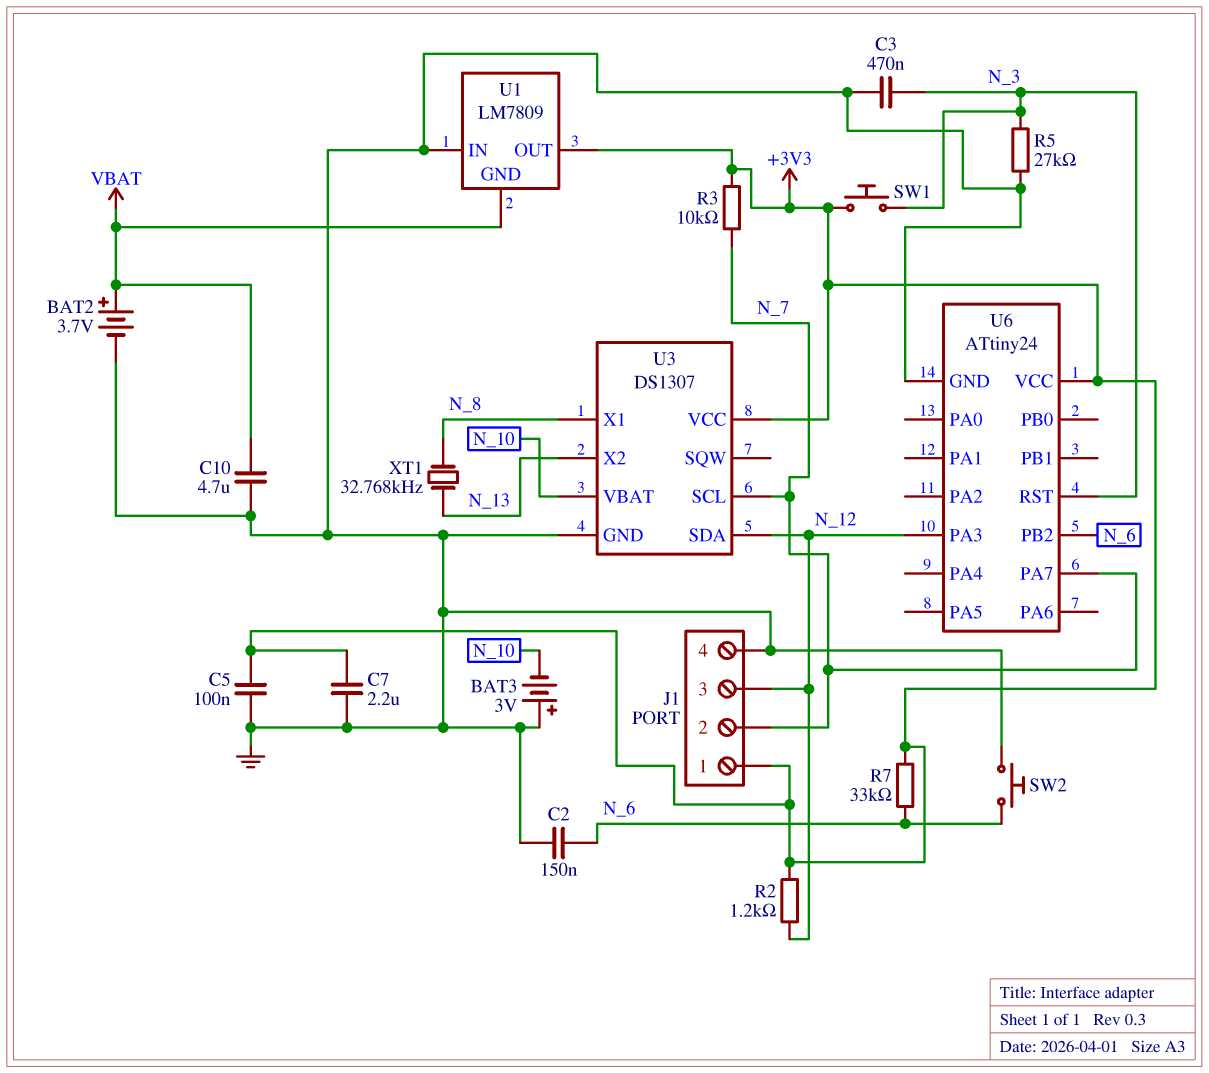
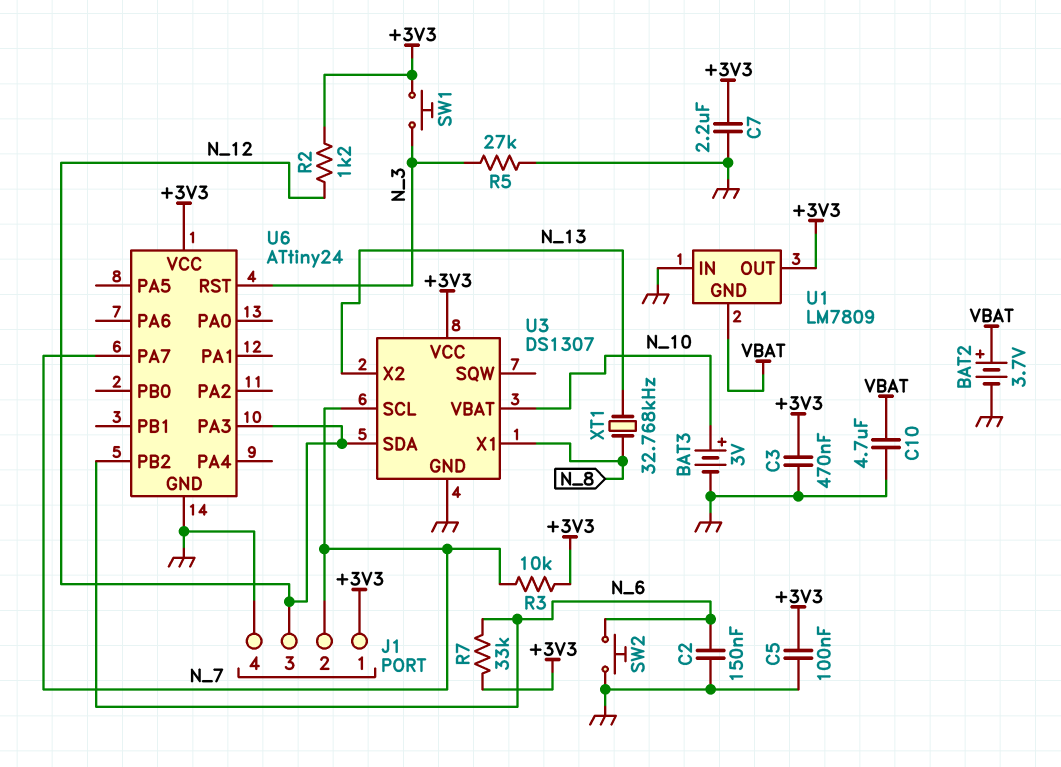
BAT3: 3V (plus GND, minus N_10) -> 3V (plus N_10, minus GND)
C3: 470nF (GND, N_3) -> 470nF (+3V3, GND)

